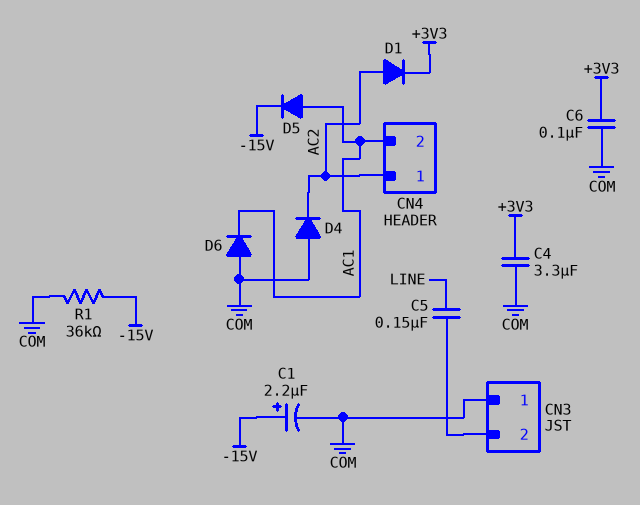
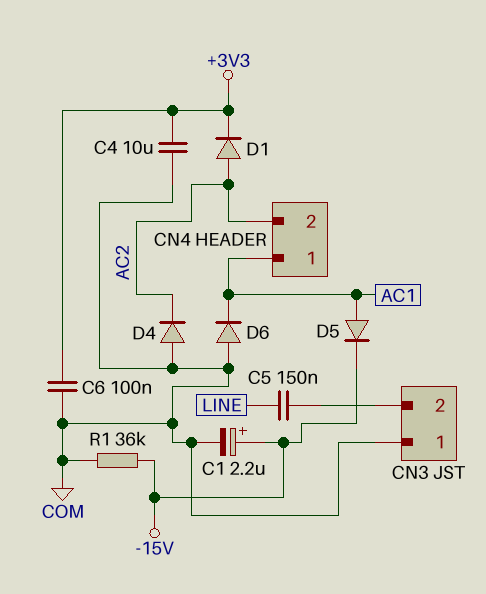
C4: 3.3uF (+3V3, COM) -> 10uF (+3V3, COM)
CN4 pin 1: AC2 -> AC1
CN4 pin 2: AC1 -> AC2

